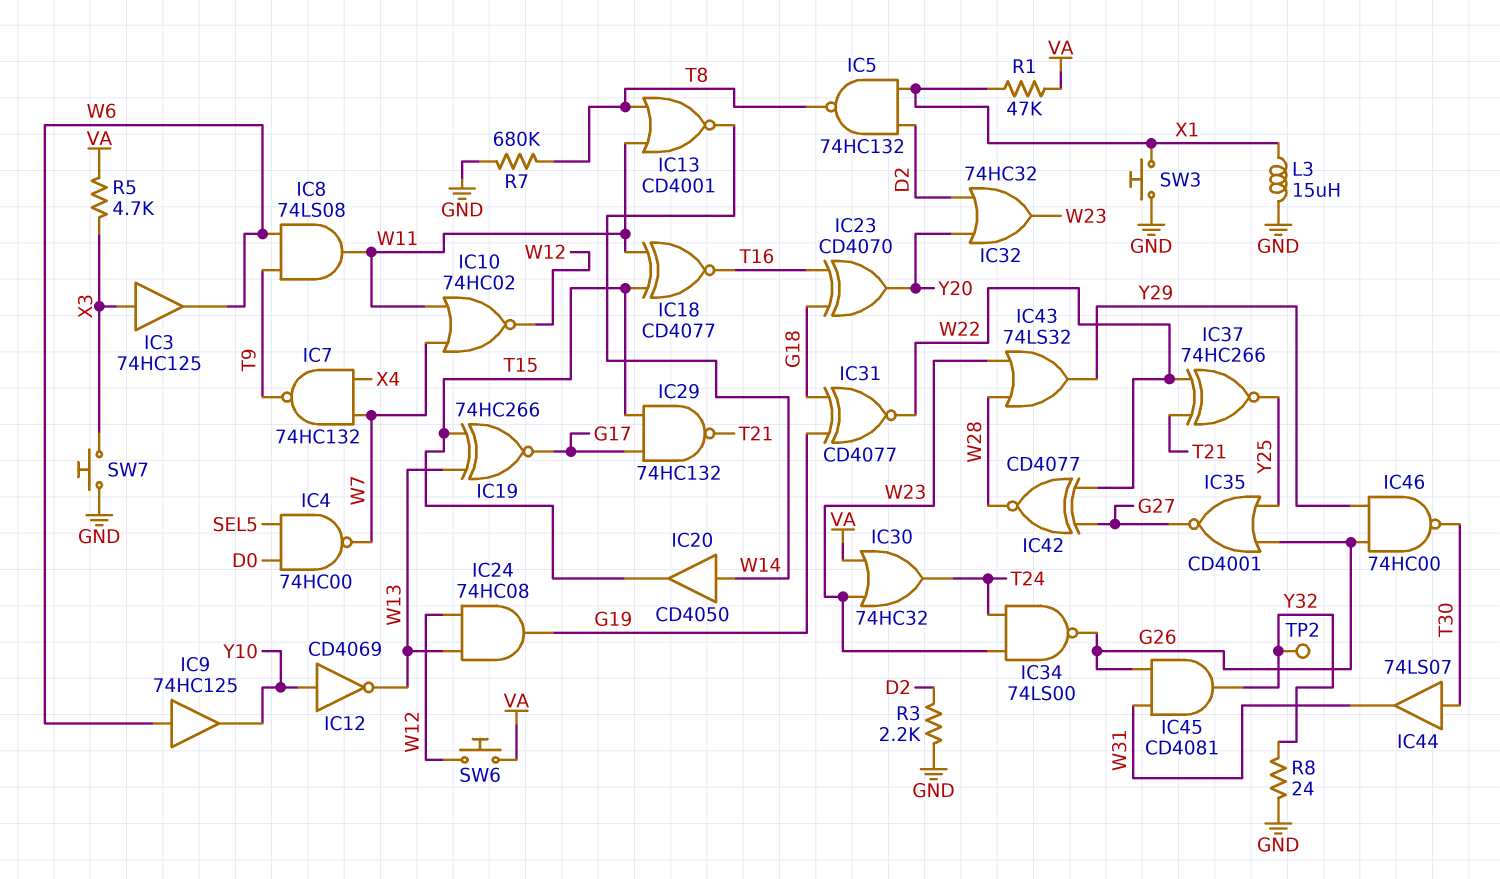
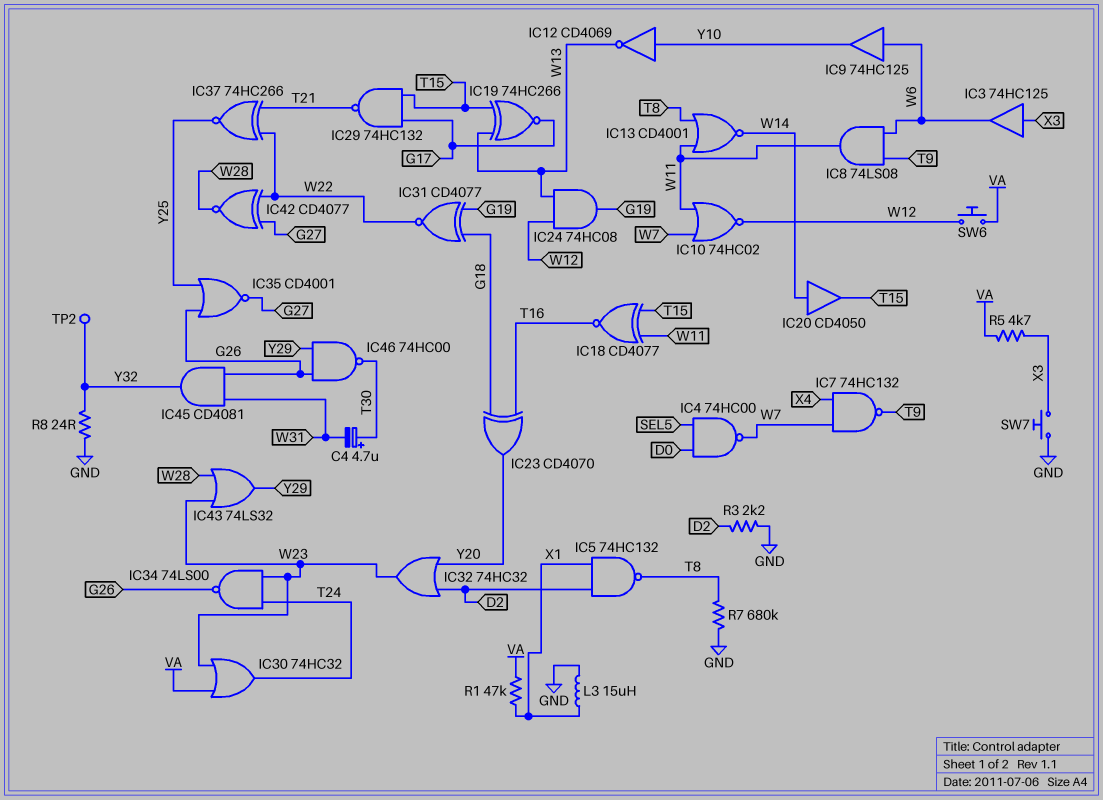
C4: none -> 4.7uF (plus T30, minus W31)
IC44: buffer 74LS07 (in T30, out W31) -> none
SW3: button (GND, X1) -> none

